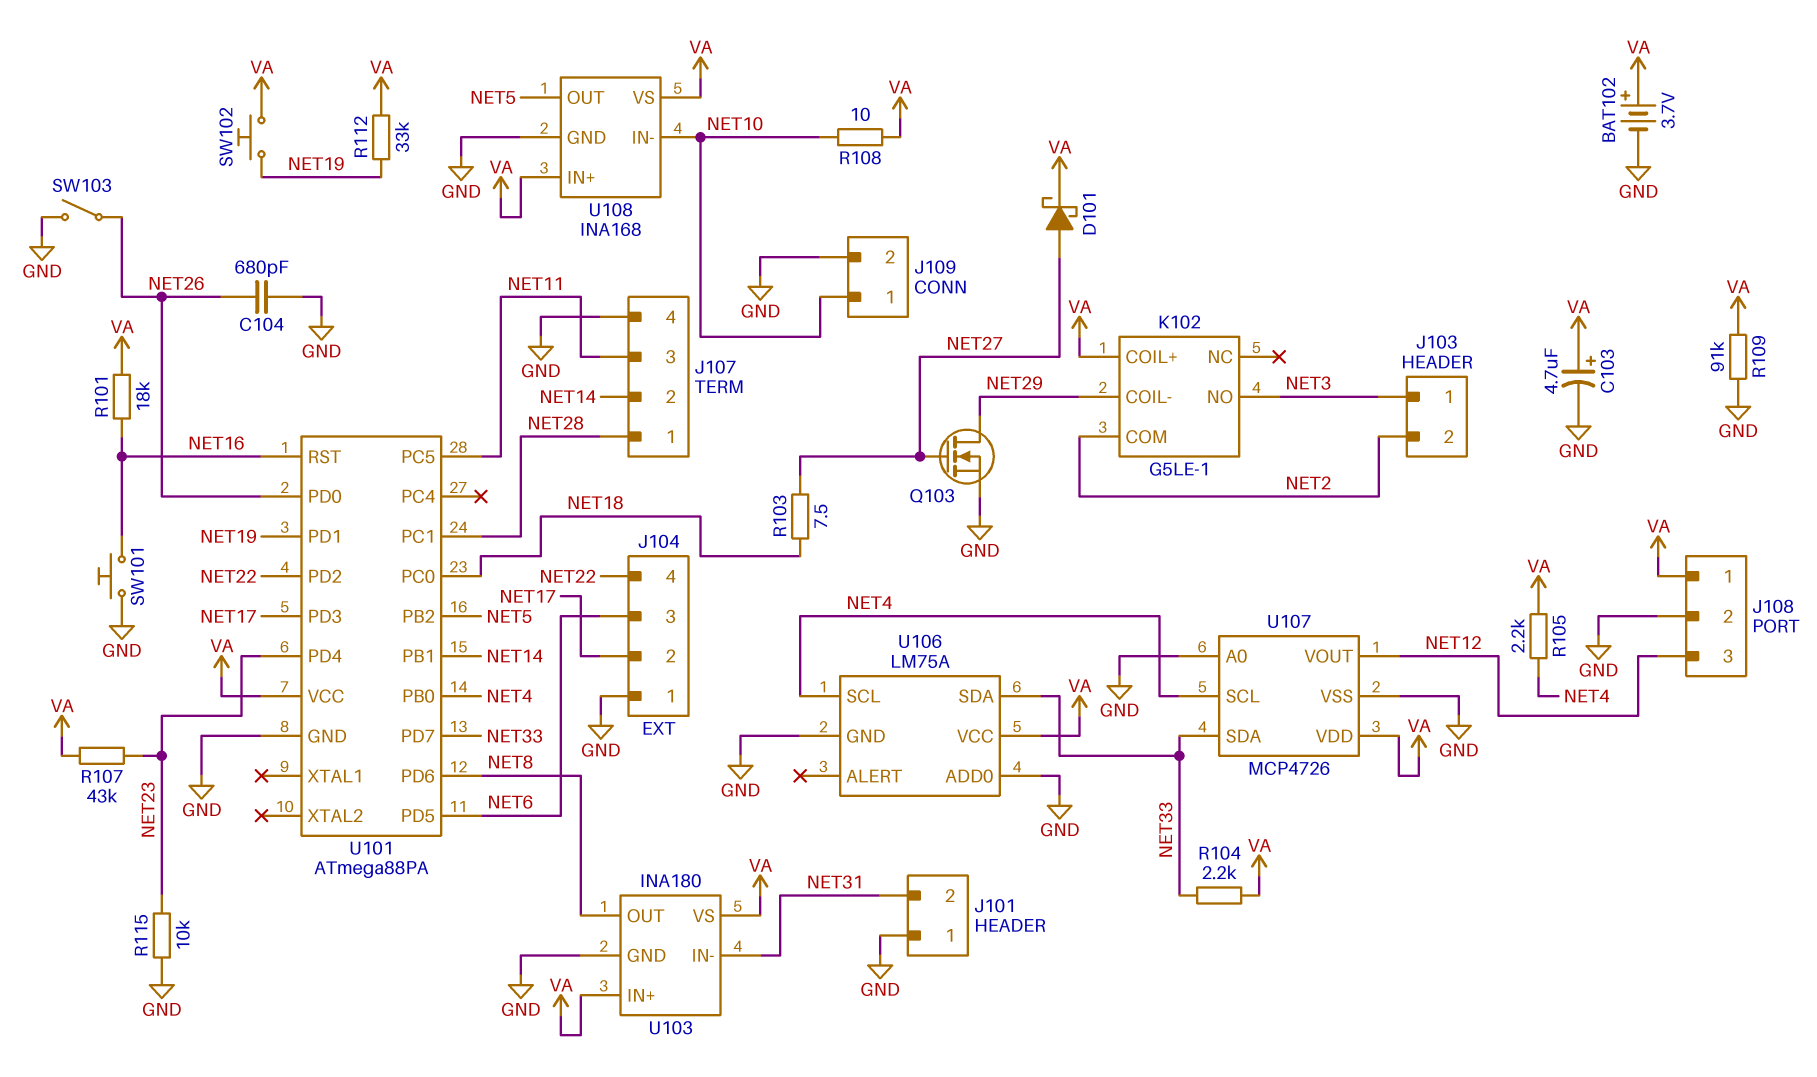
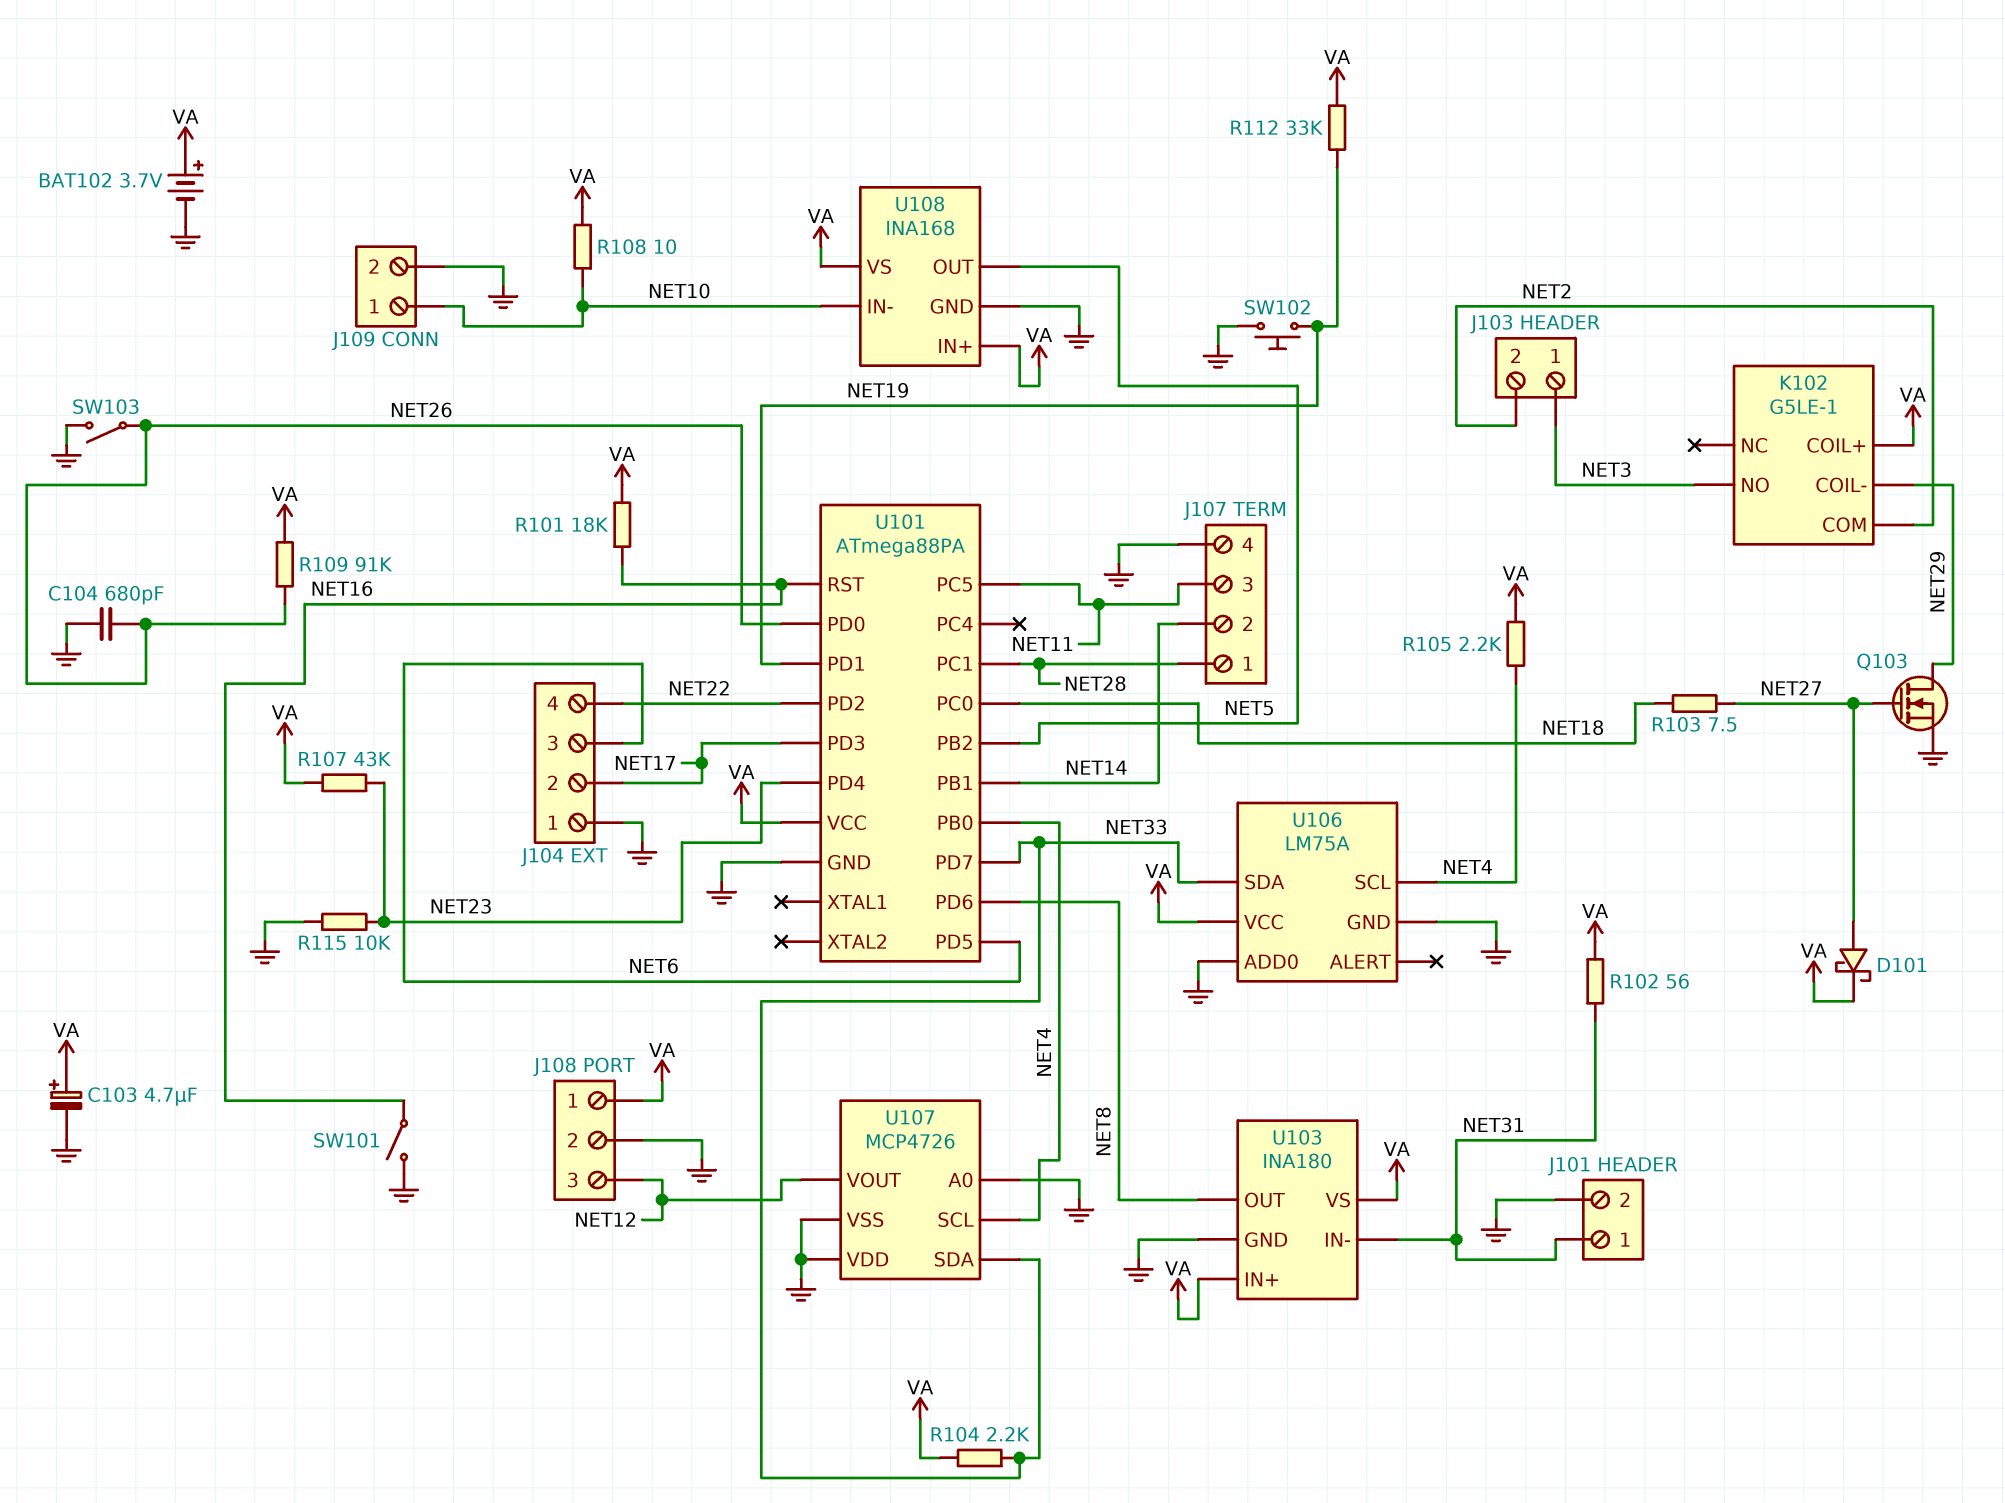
J101 pin 1: GND -> NET31
J101 pin 2: NET31 -> GND
R102: none -> 56 (NET31, VA)
R109: 91k (GND, VA) -> 91k (NET26, VA)
SW101: button (GND, NET16) -> switch (GND, NET16)
SW102: button (NET19, VA) -> button (GND, NET19)
U107 pin VDD: VA -> GND

